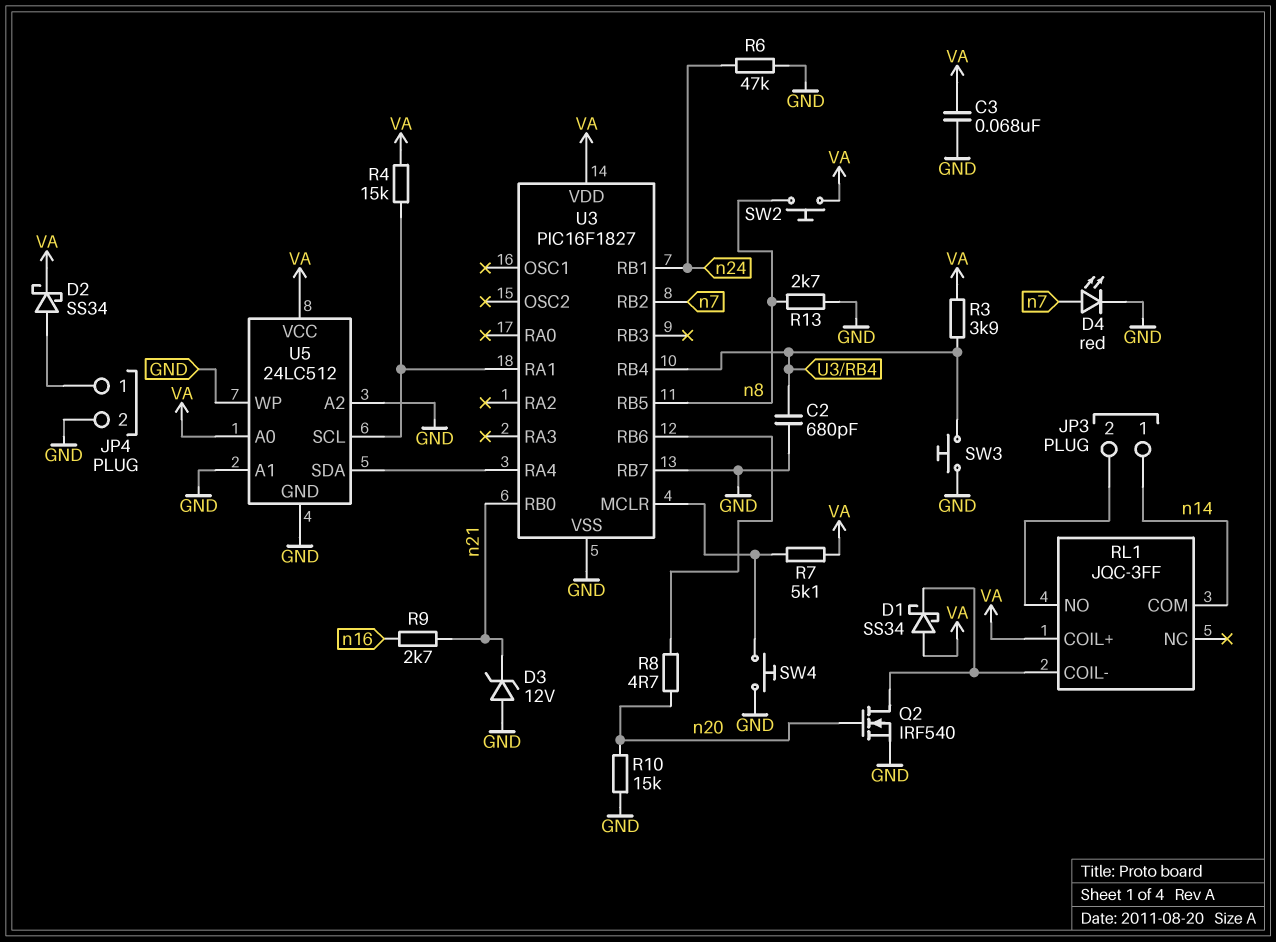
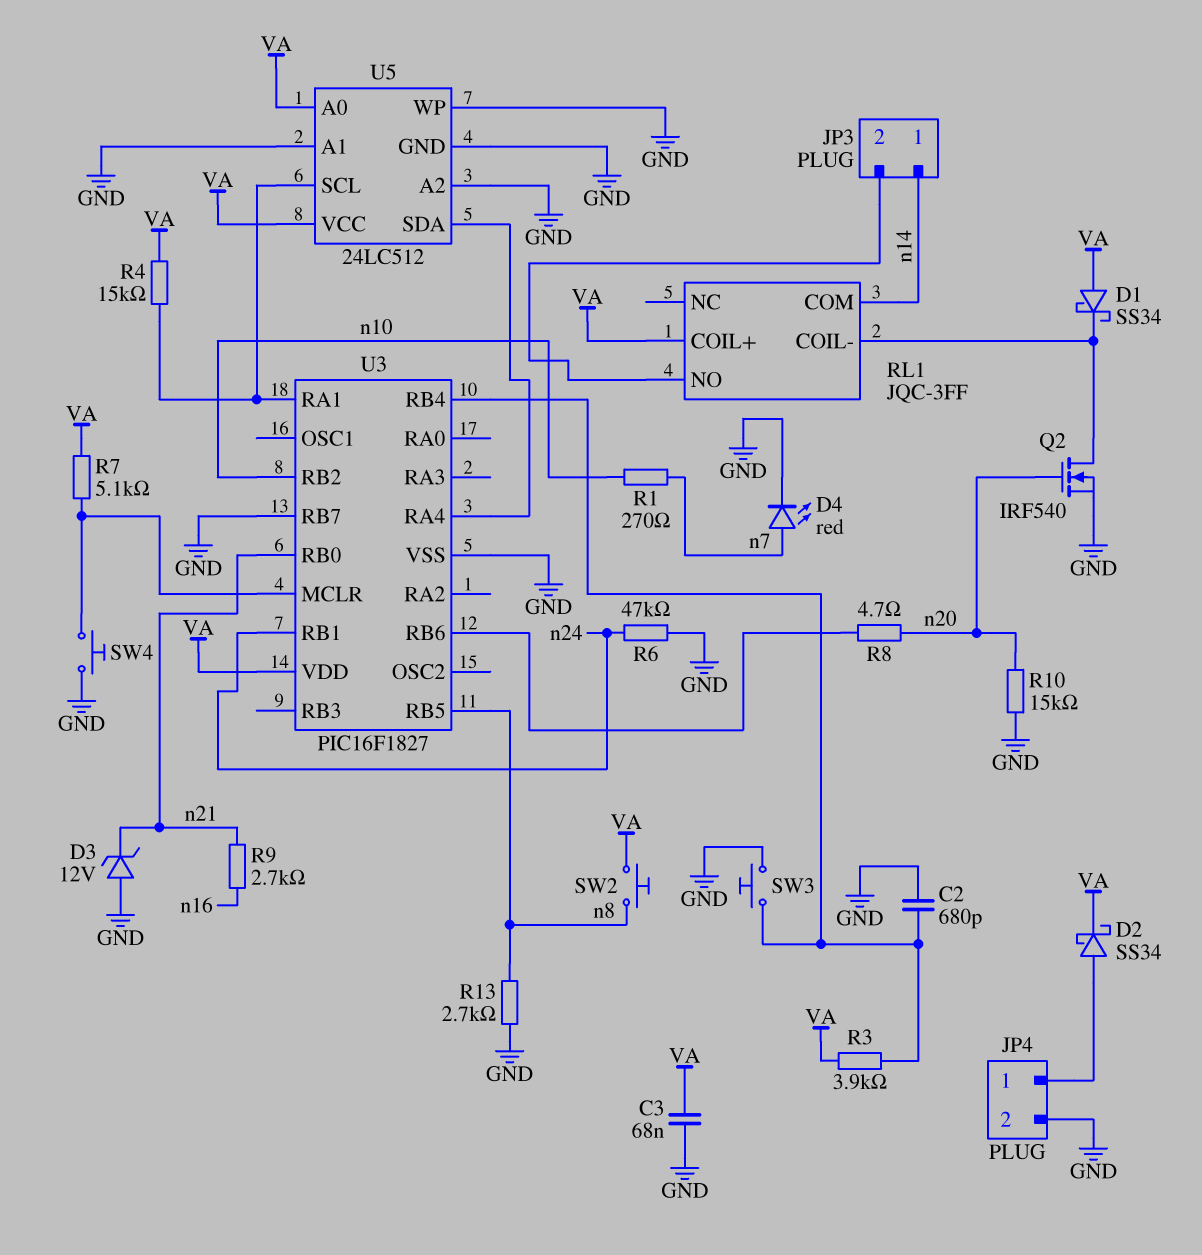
R1: none -> 270 (n7, n10)
U3 pin RB2: n7 -> n10

